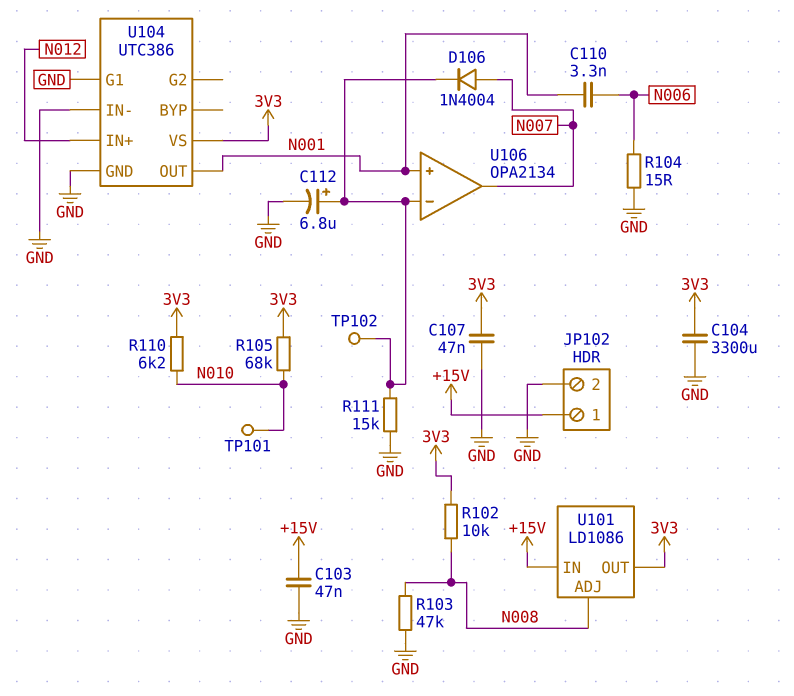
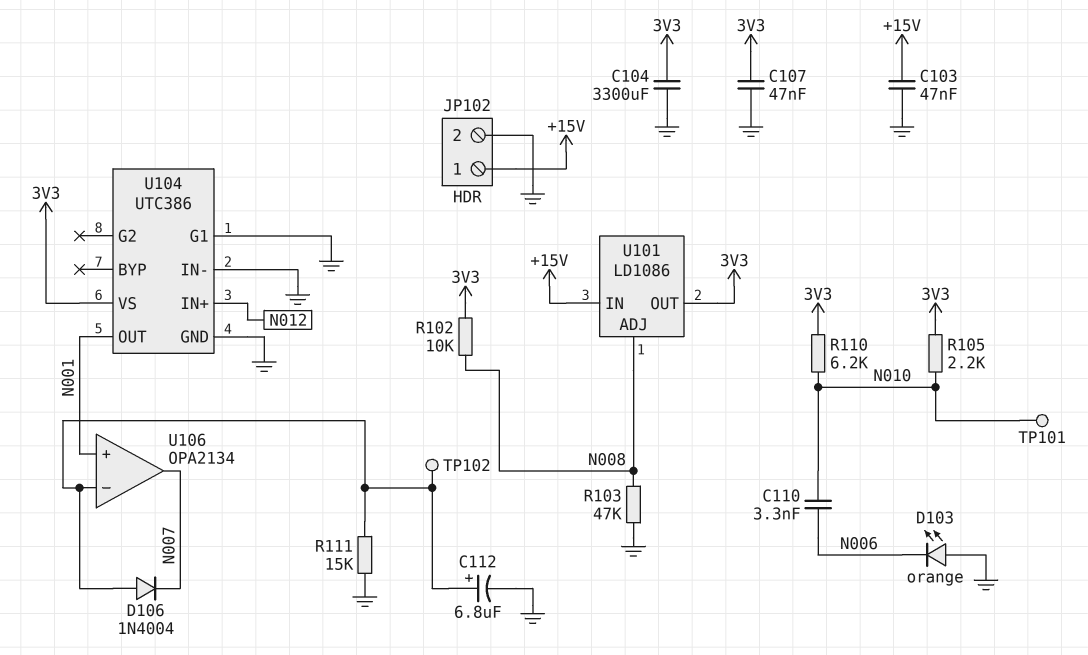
C110: 3.3nF (N001, N006) -> 3.3nF (N006, N010)
D103: none -> LED orange (A GND, K N006)
D106: diode 1N4004 (A N007, K U106/in-) -> diode 1N4004 (A U106/in-, K N007)
R104: 15 (GND, N006) -> none
R105: 68k (3V3, N010) -> 2.2k (3V3, N010)

